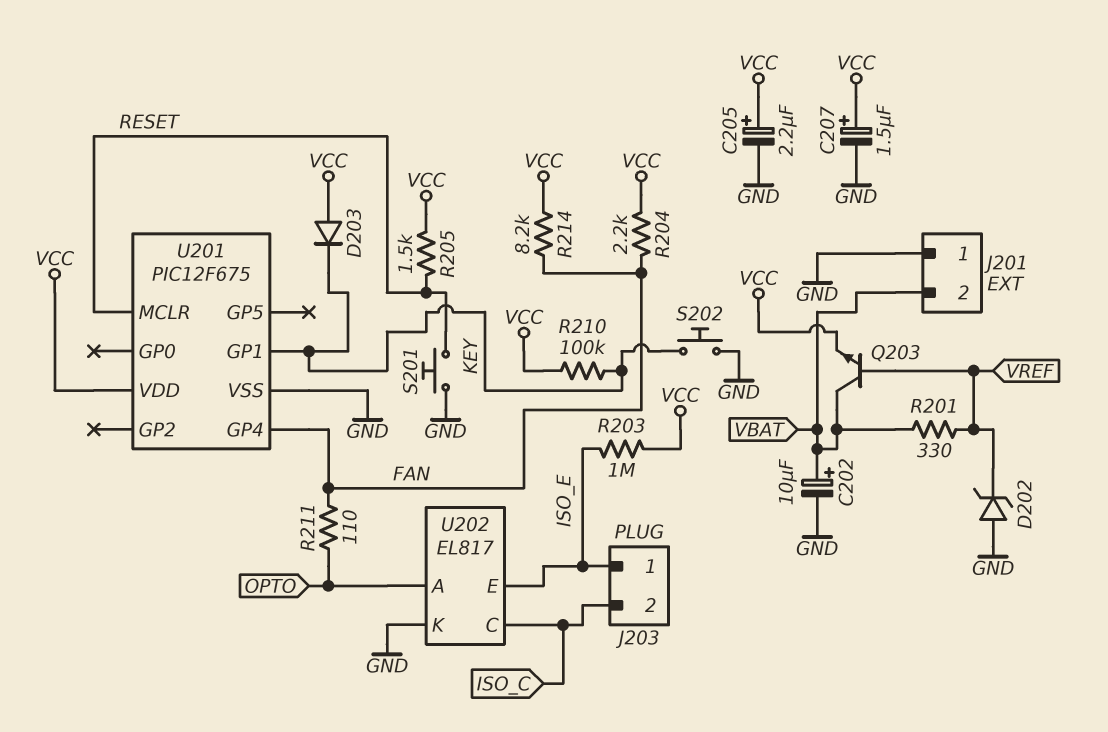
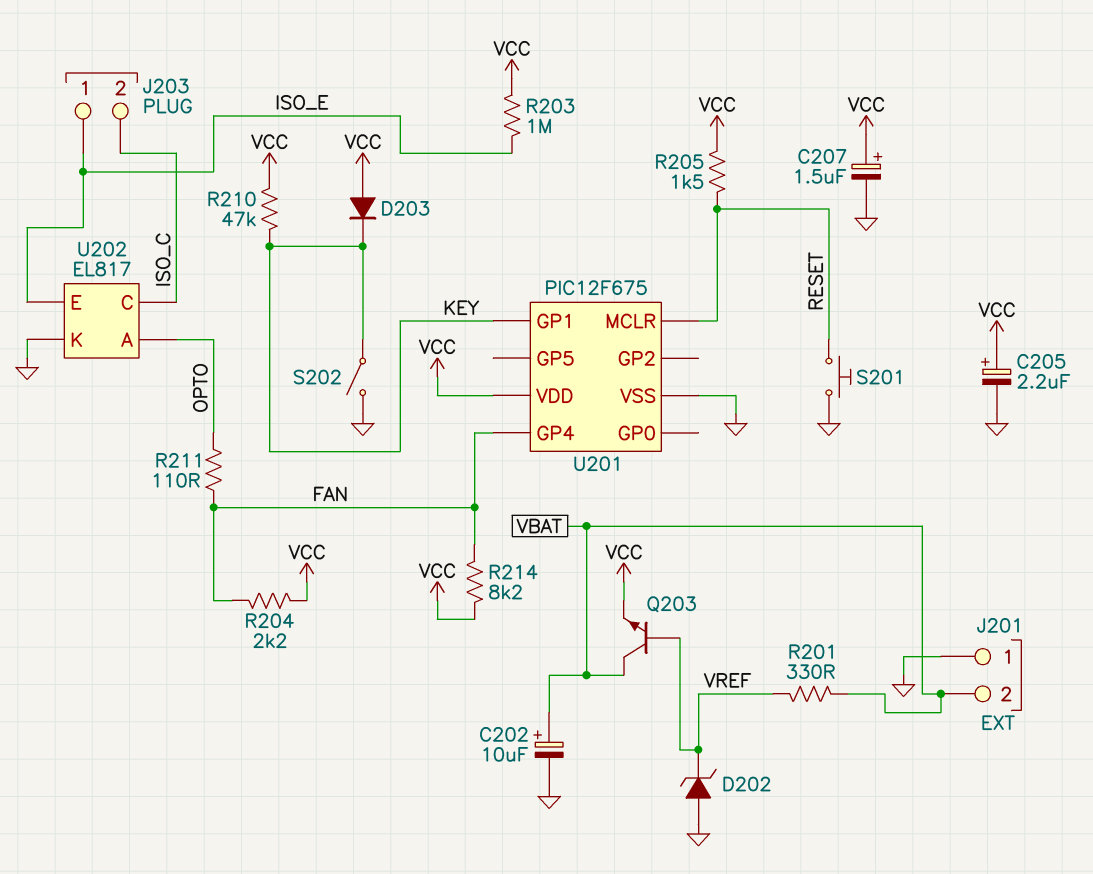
R210: 100k (KEY, VCC) -> 47k (KEY, VCC)
S202: button (GND, KEY) -> switch (GND, KEY)

